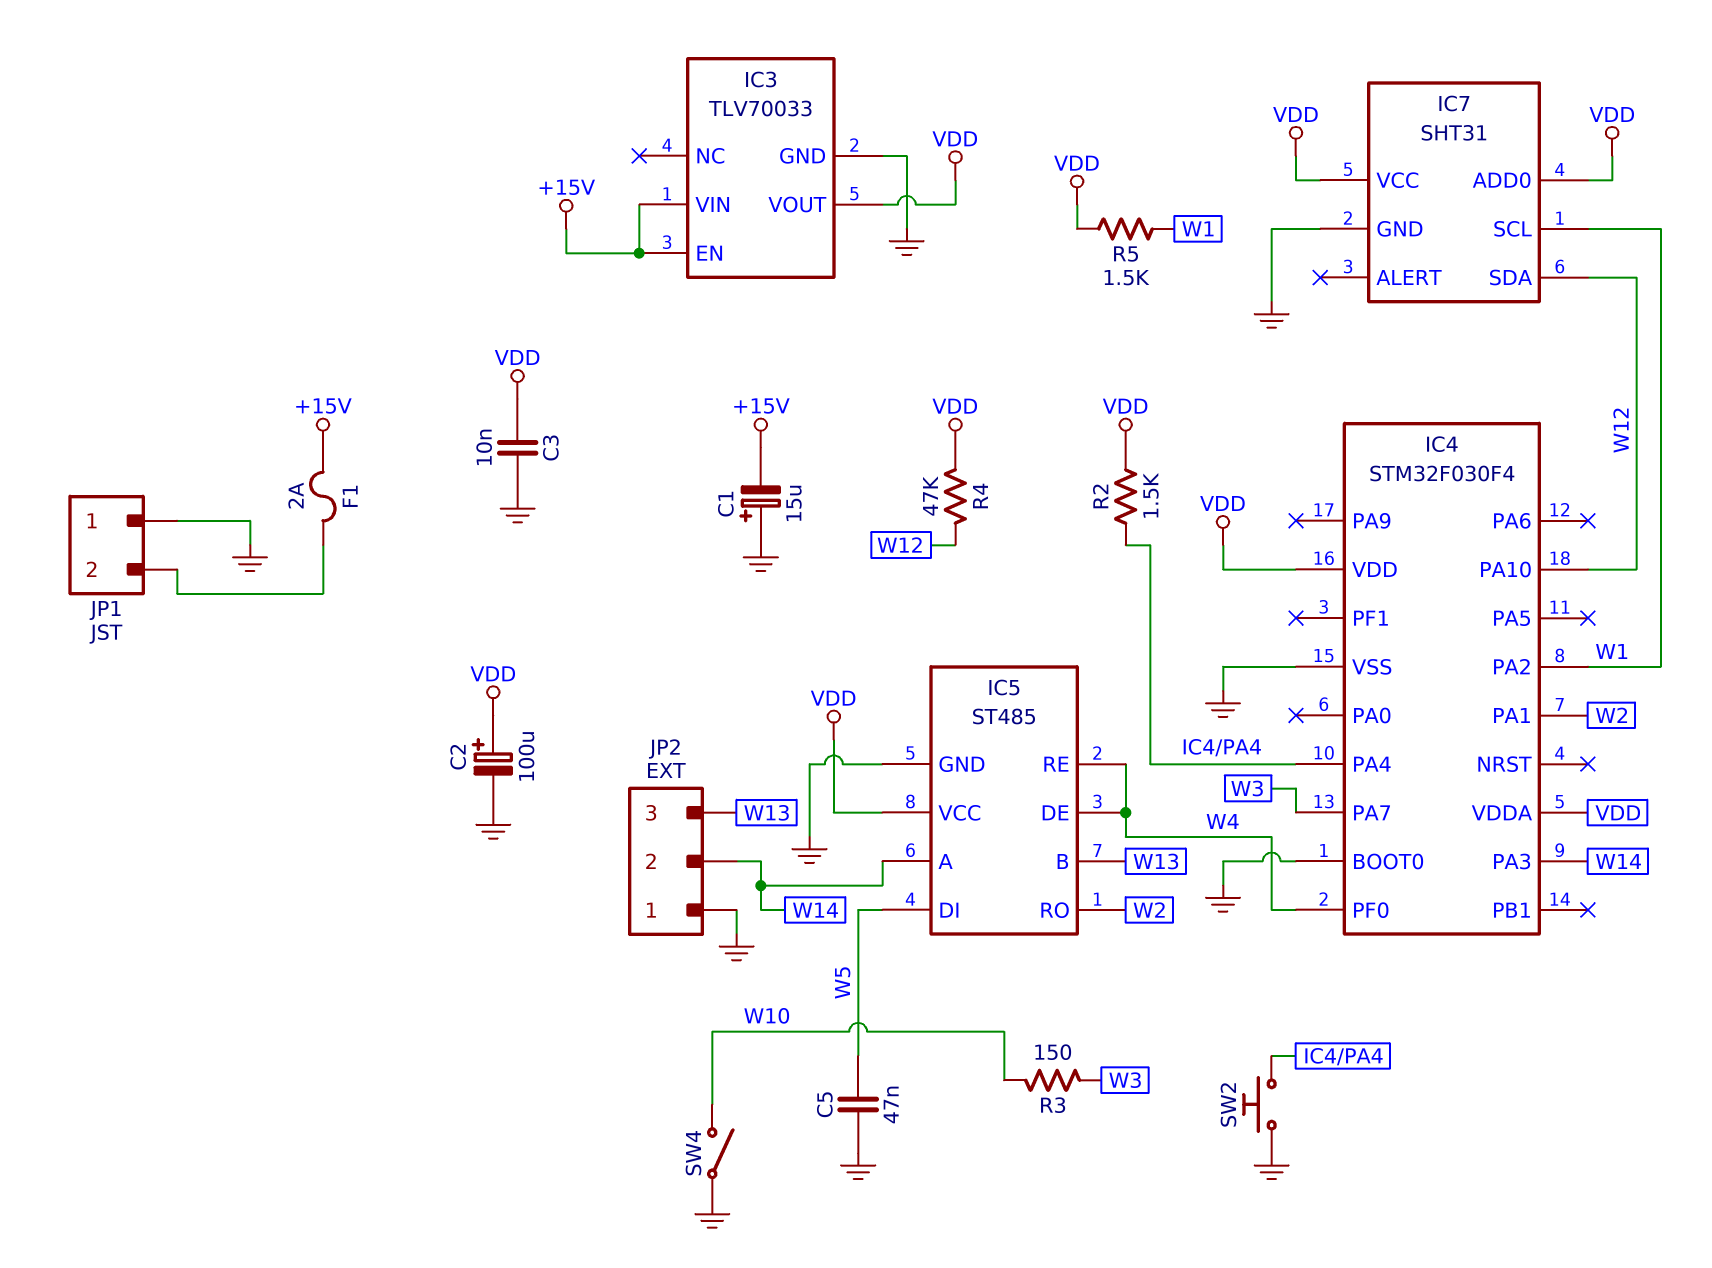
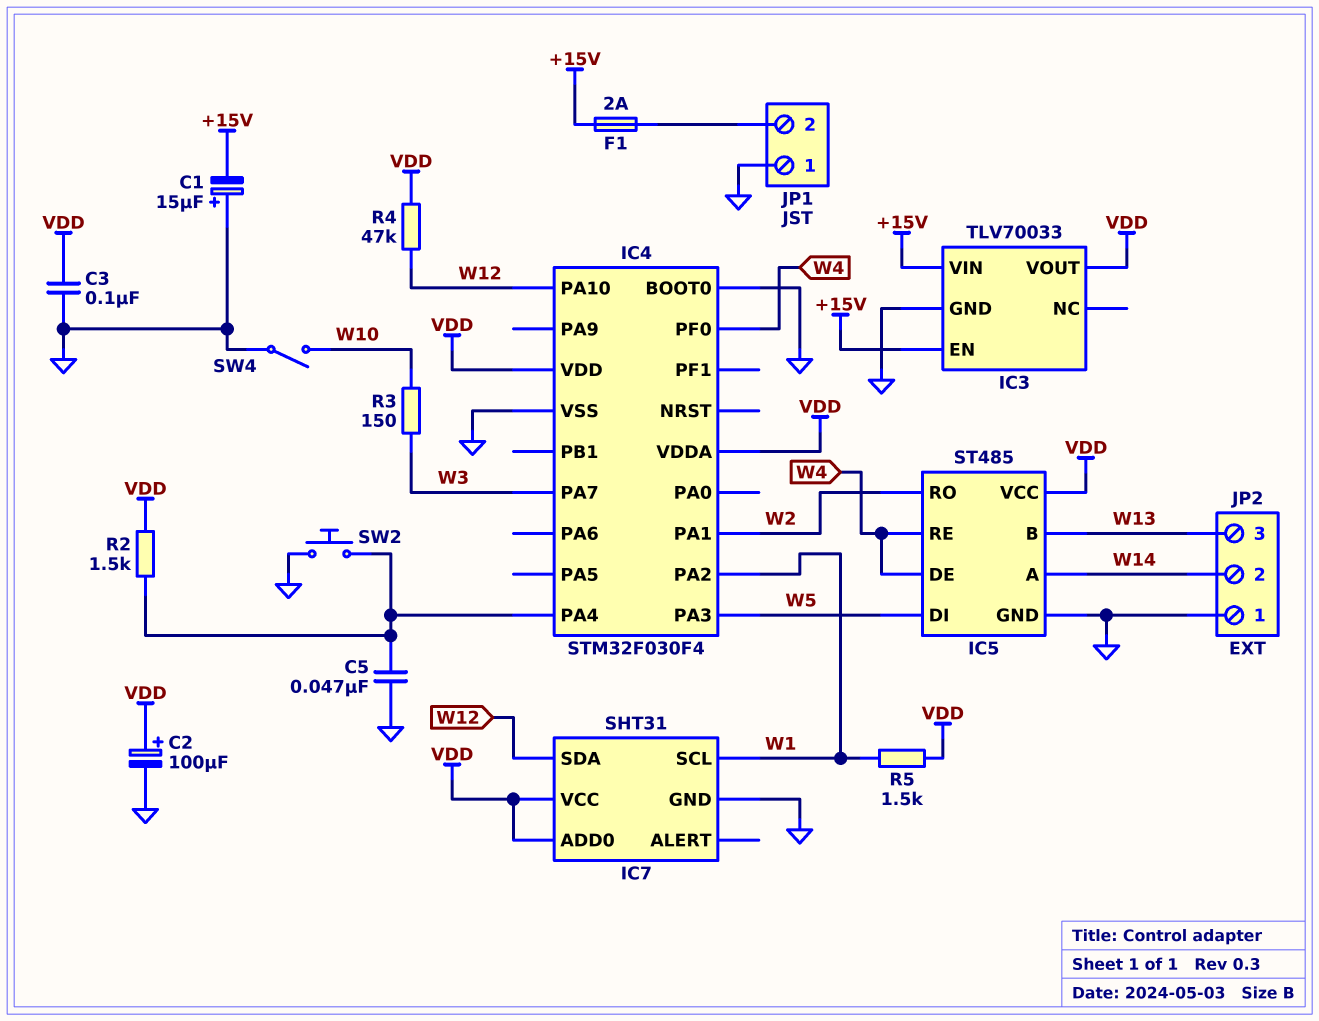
C3: 10nF (GND, VDD) -> 100nF (GND, VDD)
C5: 47nF (GND, W5) -> 47nF (GND, IC4/PA4)
IC4 pin PA3: W14 -> W5

